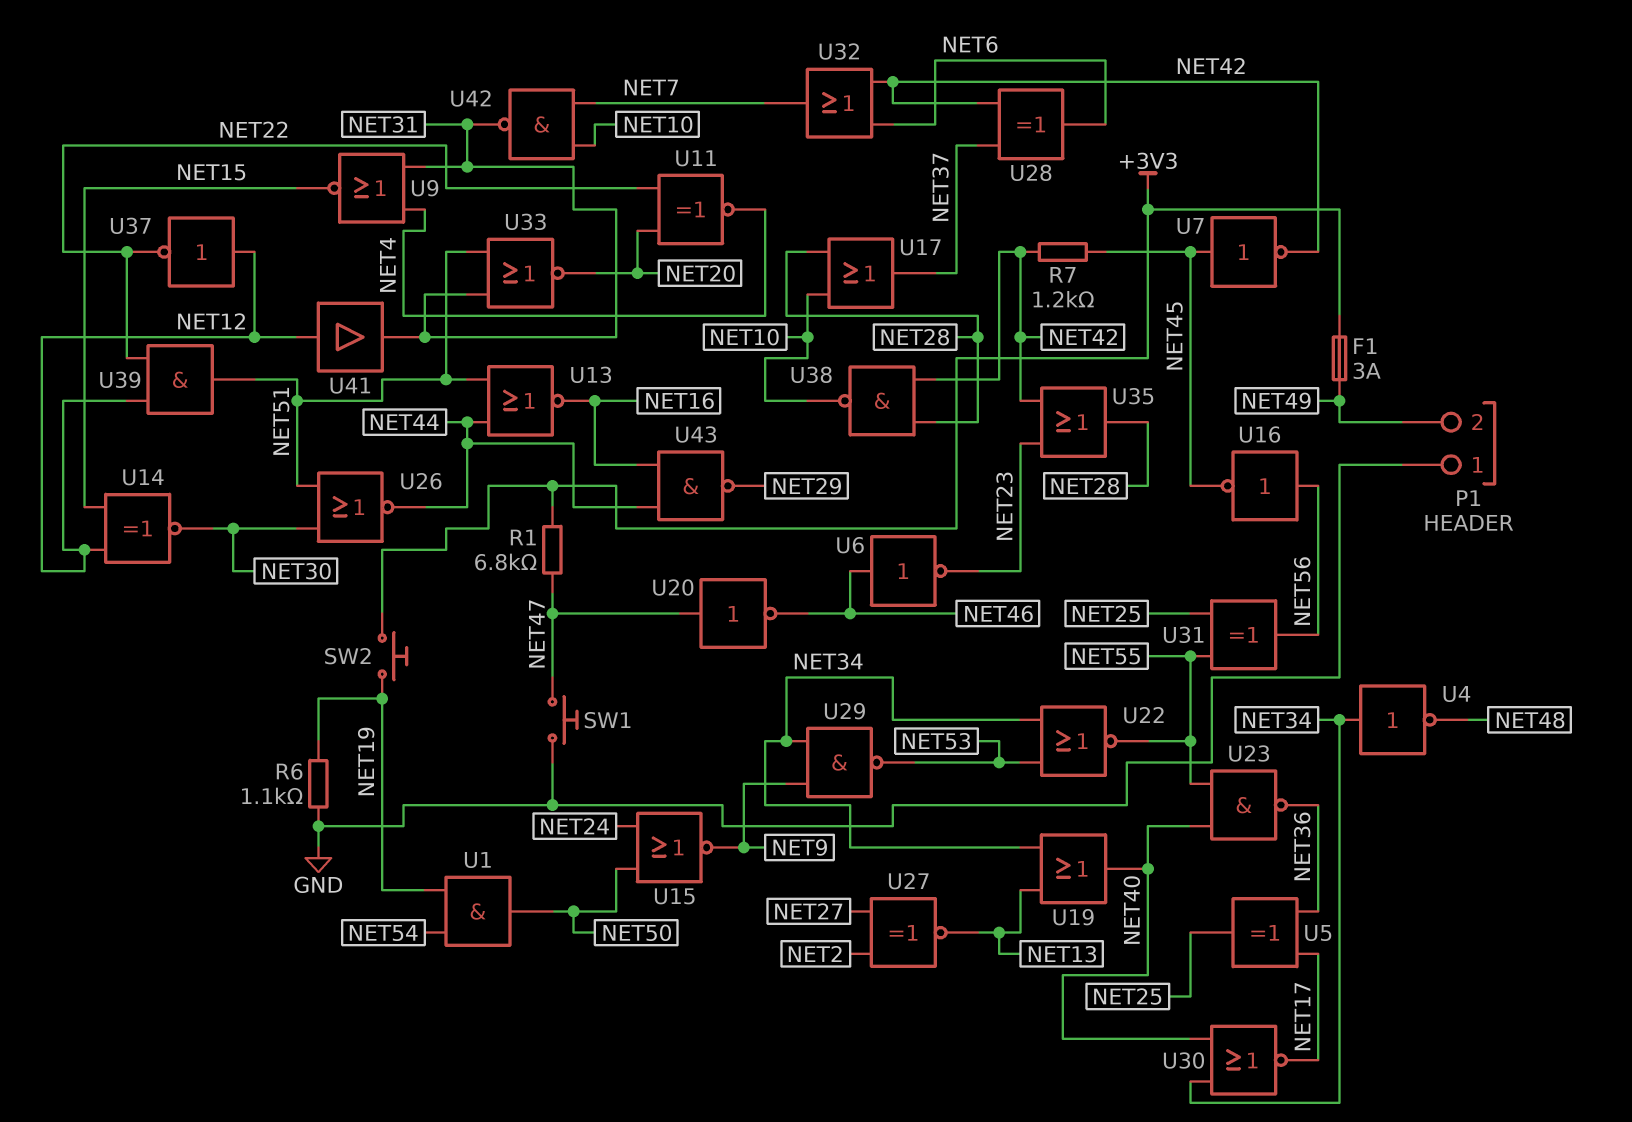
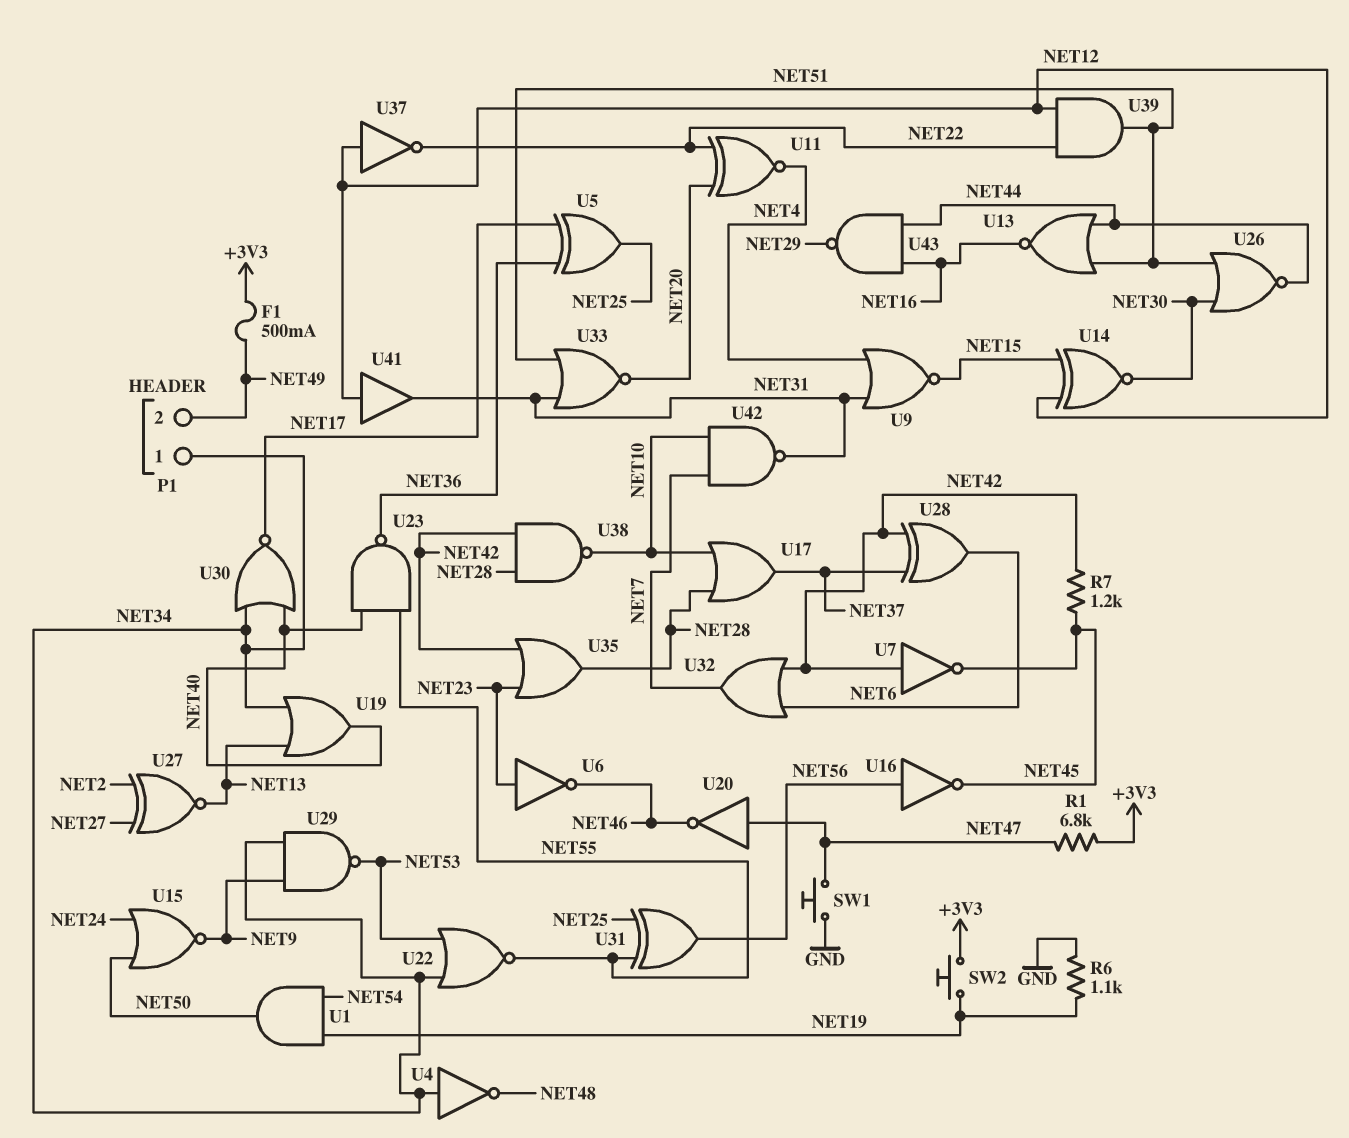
F1: 3A (+3V3, NET49) -> 500mA (+3V3, NET49)
P1 pin 1: GND -> NET34
U6: NOT (in NET46, out NET23) -> NOT (in NET23, out NET46)
U7: NOT (in NET45, out NET42) -> NOT (in NET42, out NET45)

